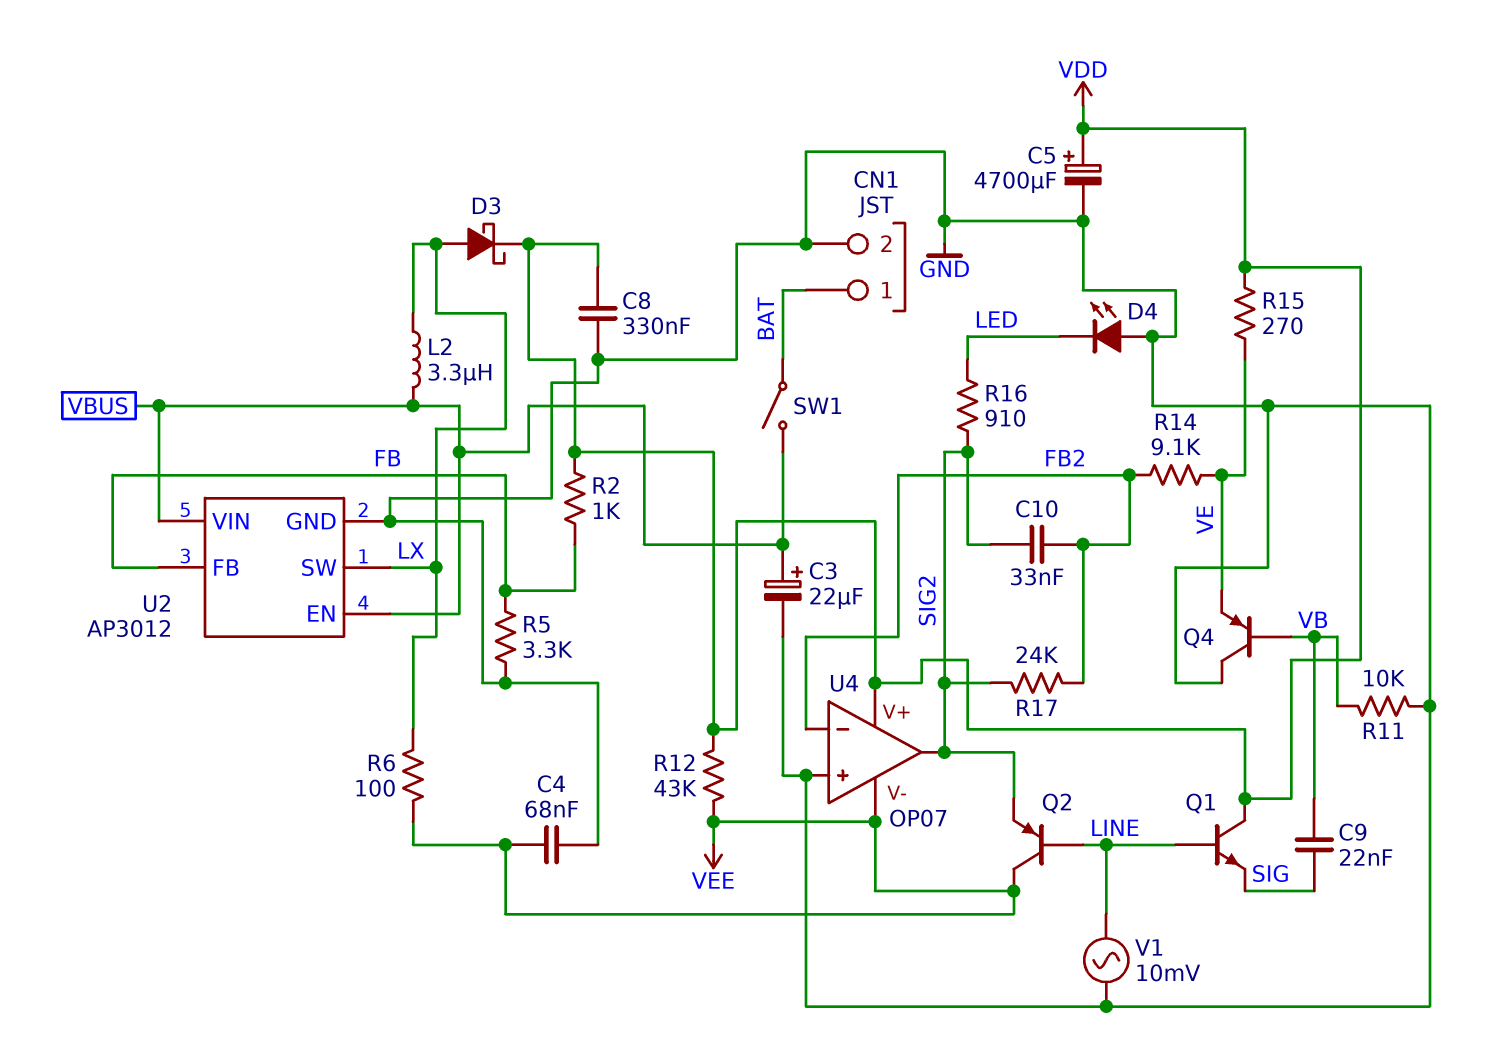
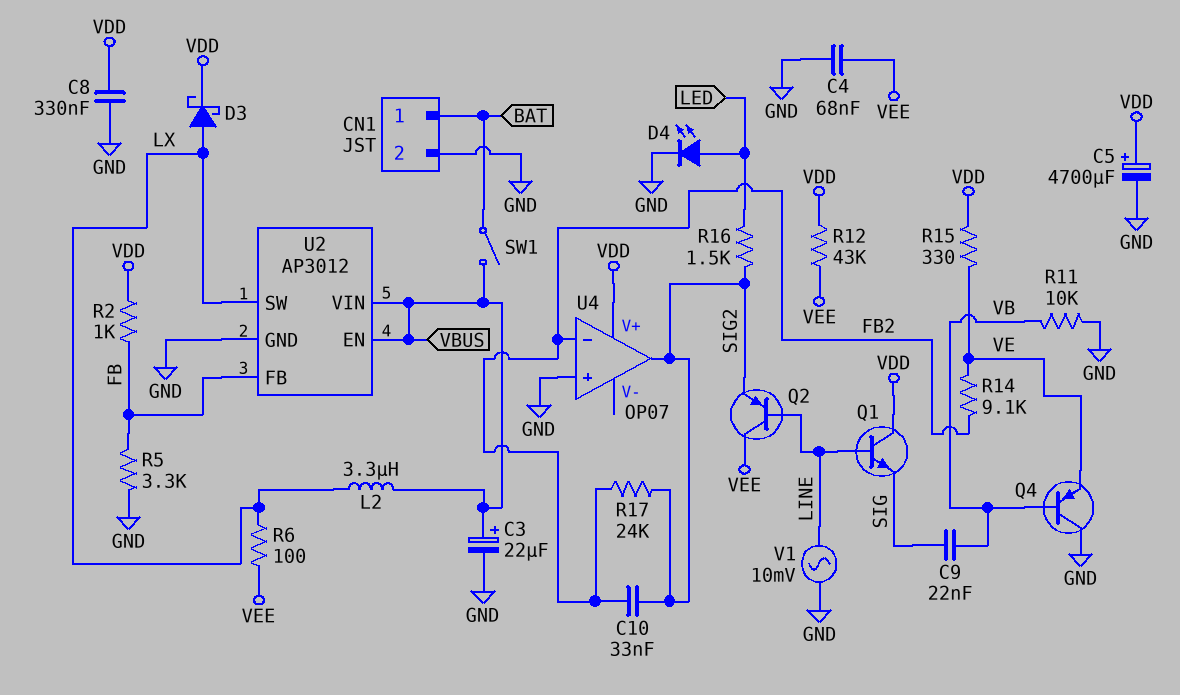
D4: LED (A GND, K LED) -> LED (A LED, K GND)
R15: 270 (VDD, VE) -> 330 (VDD, VE)
R16: 910 (LED, SIG2) -> 1.5k (LED, SIG2)
U4 pin V-: VEE -> none

